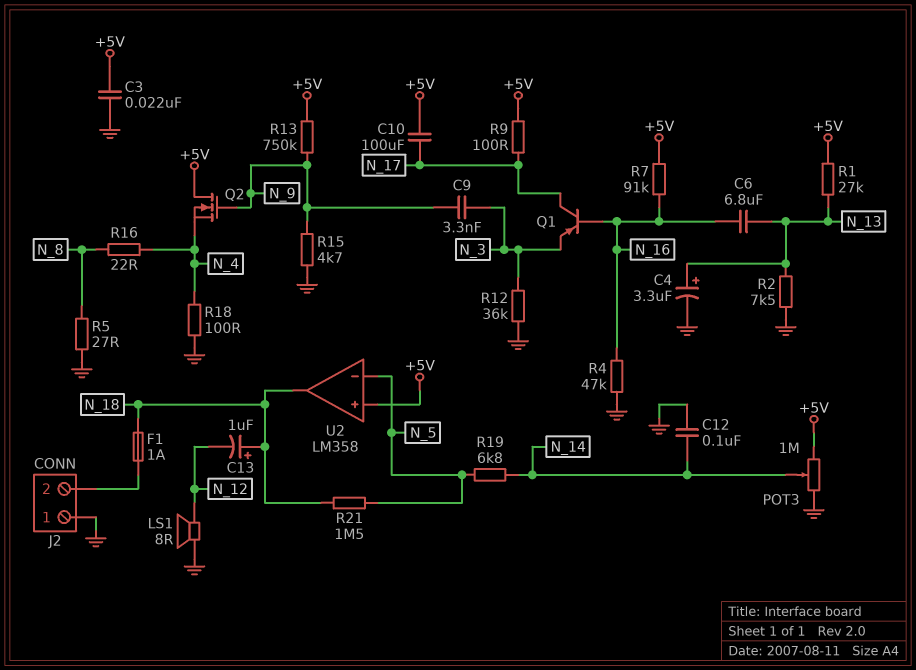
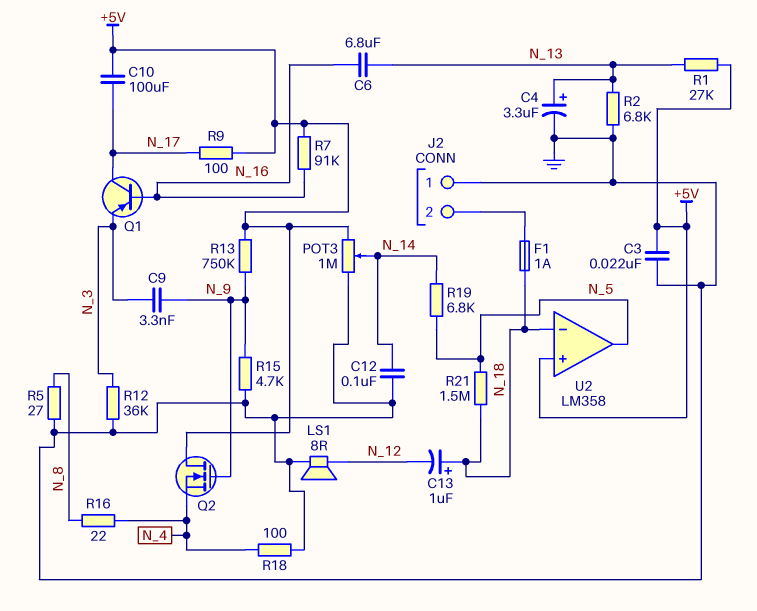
R2: 7.5k (GND, N_13) -> 6.8k (GND, N_13)
R4: 47k (GND, N_16) -> none
U2 pin in-: N_5 -> N_18
U2 pin out: N_18 -> N_5

